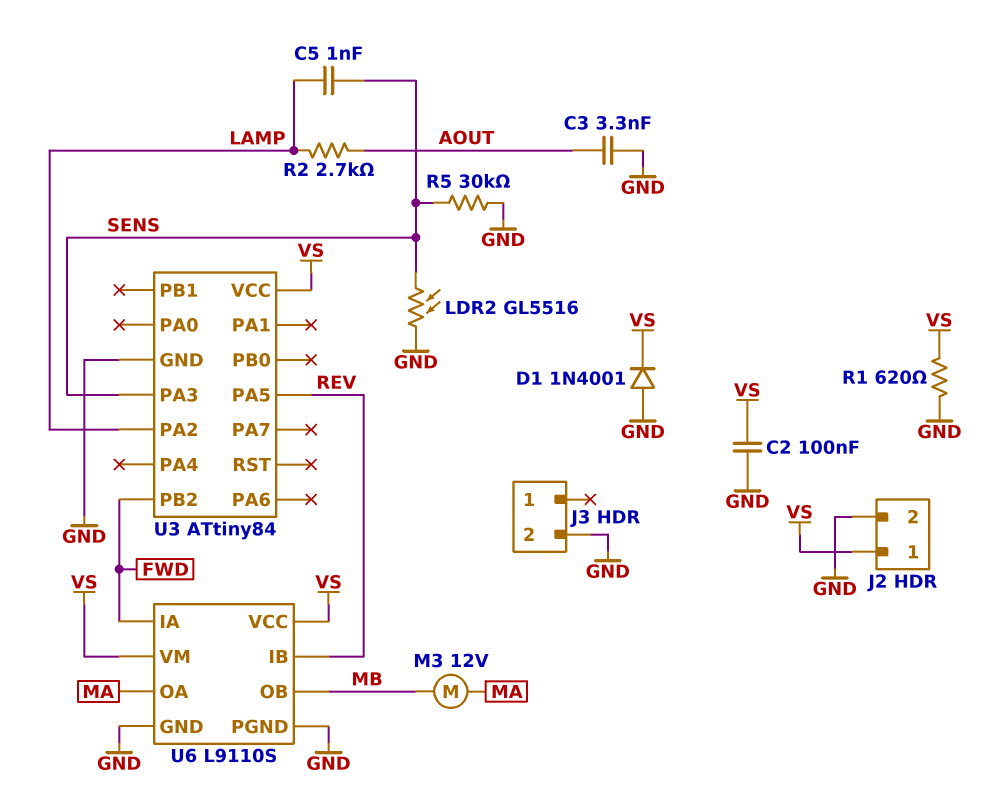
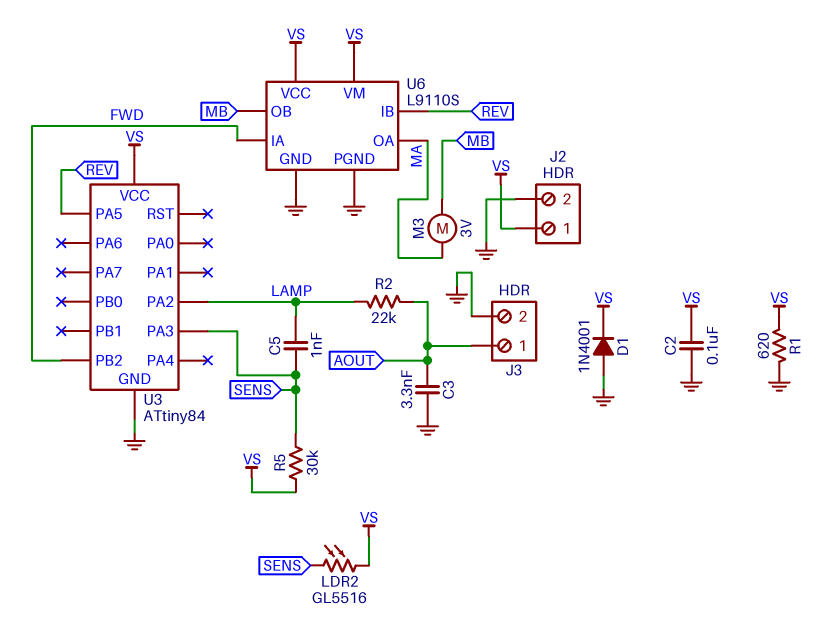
J3 pin 1: none -> AOUT
LDR2: GL5516 (GND, SENS) -> GL5516 (SENS, VS)
M3: motor 12V (MA, MB) -> motor 3V (MA, MB)
R2: 2.7k (AOUT, LAMP) -> 22k (AOUT, LAMP)
R5: 30k (GND, SENS) -> 30k (SENS, VS)

